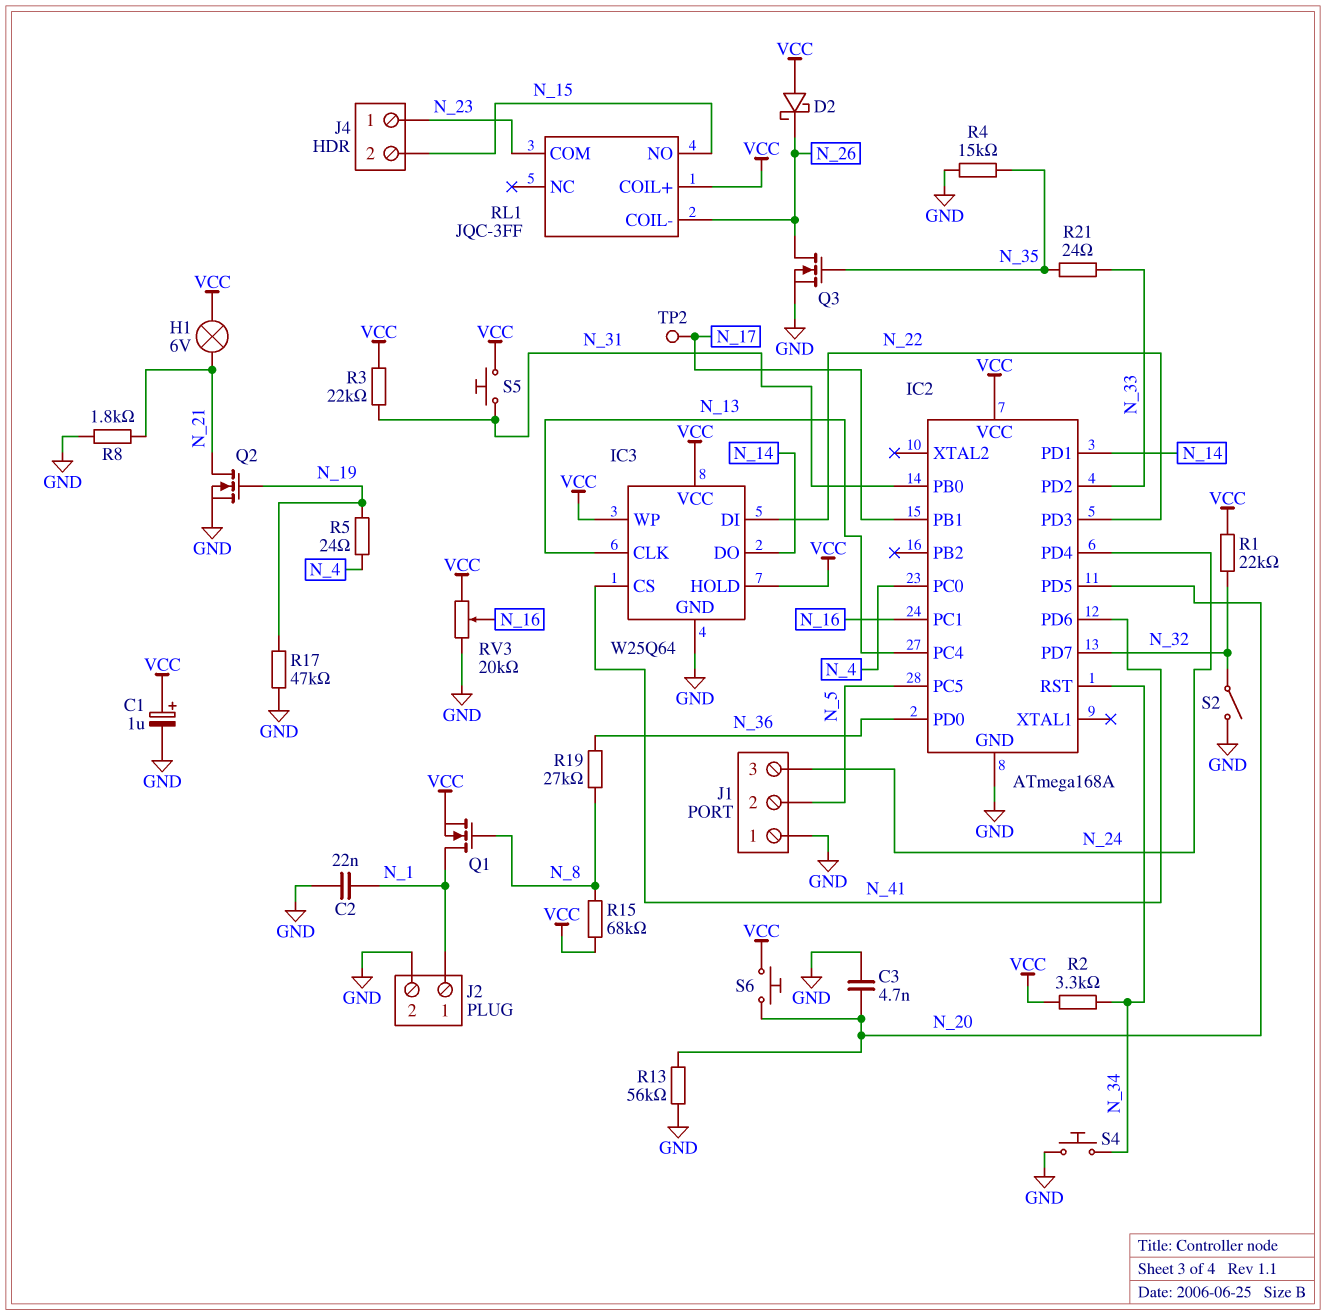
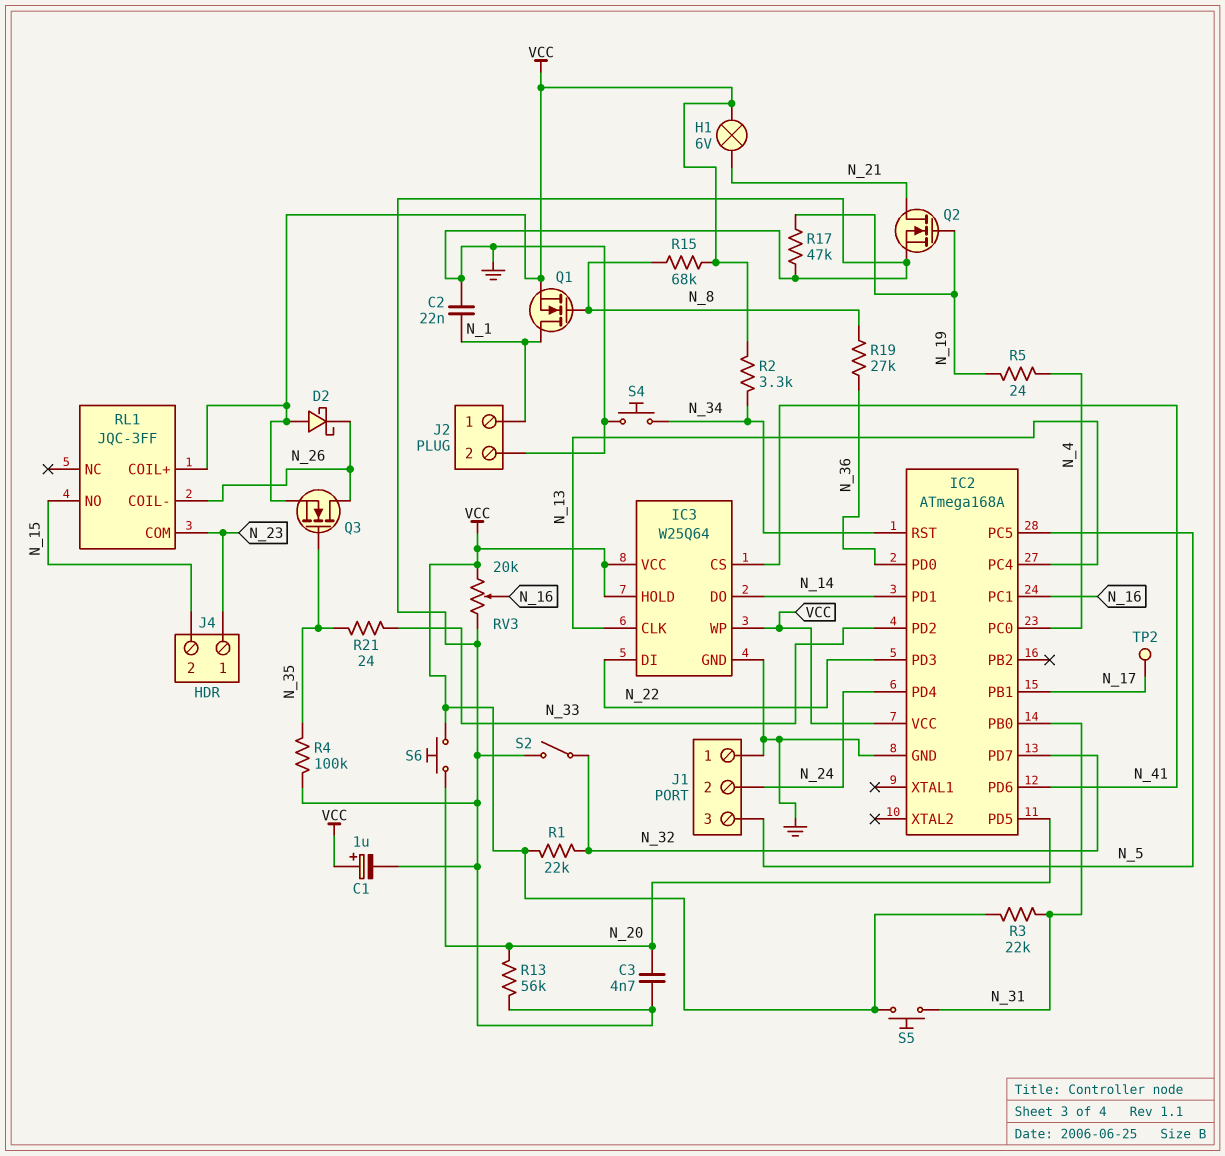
J1 pin 2: N_5 -> N_24
J1 pin 3: N_24 -> N_5
Q3: NMOS (G N_35, D N_26, S GND) -> NMOS (G N_35, D N_26, S VCC)
R4: 15k (GND, N_35) -> 100k (GND, N_35)
R8: 1.8k (GND, N_21) -> none

